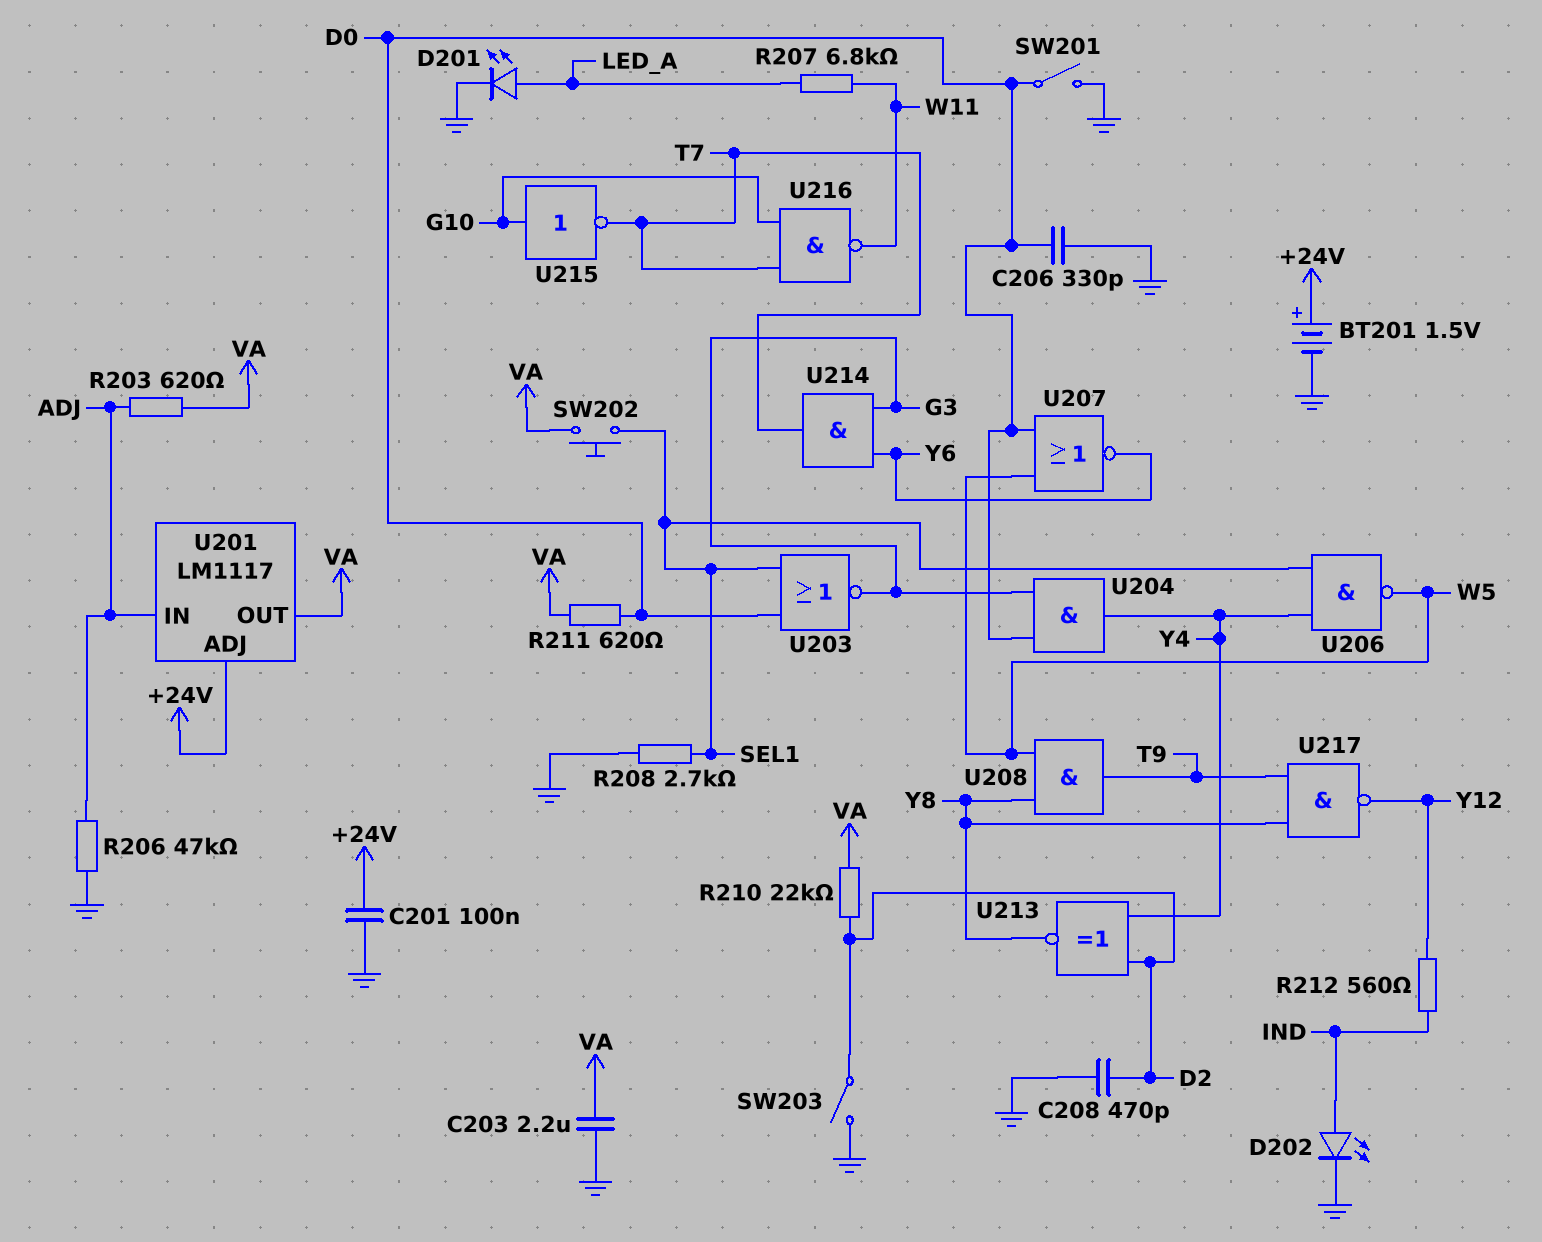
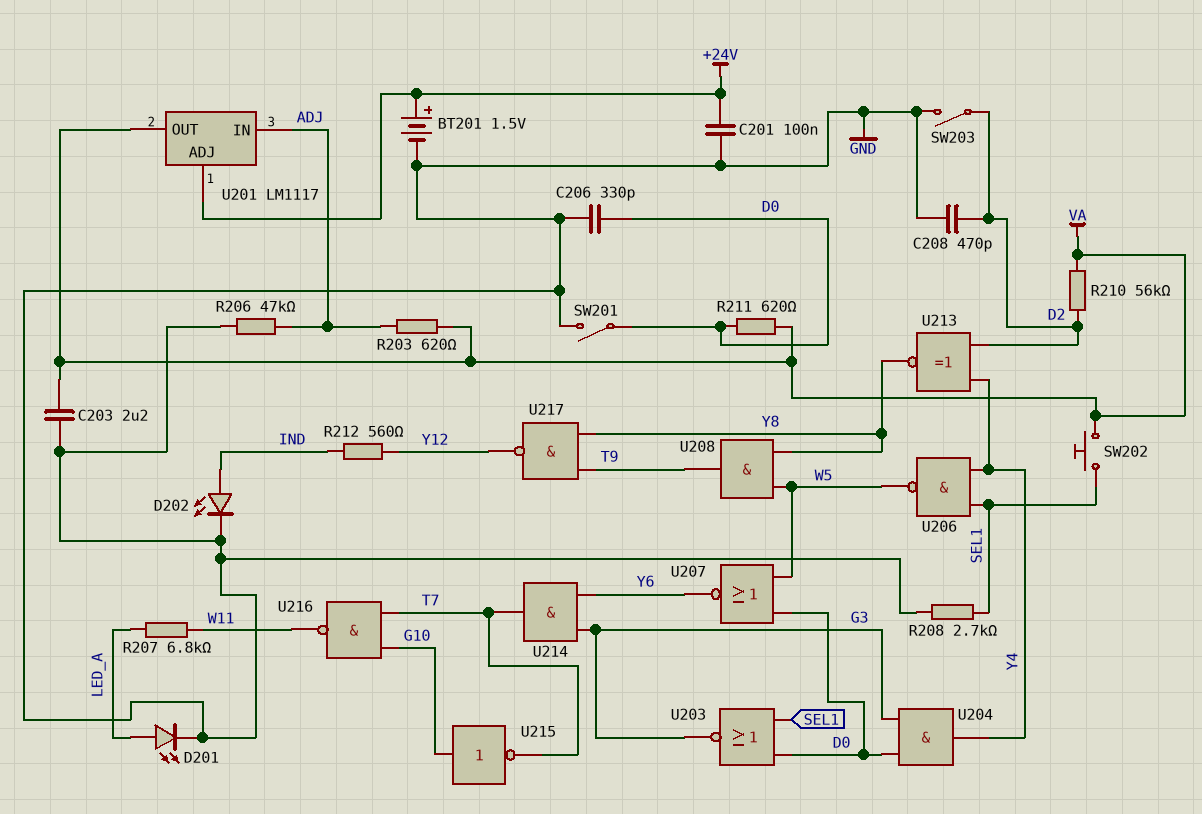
R210: 22k (D2, VA) -> 56k (D2, VA)

